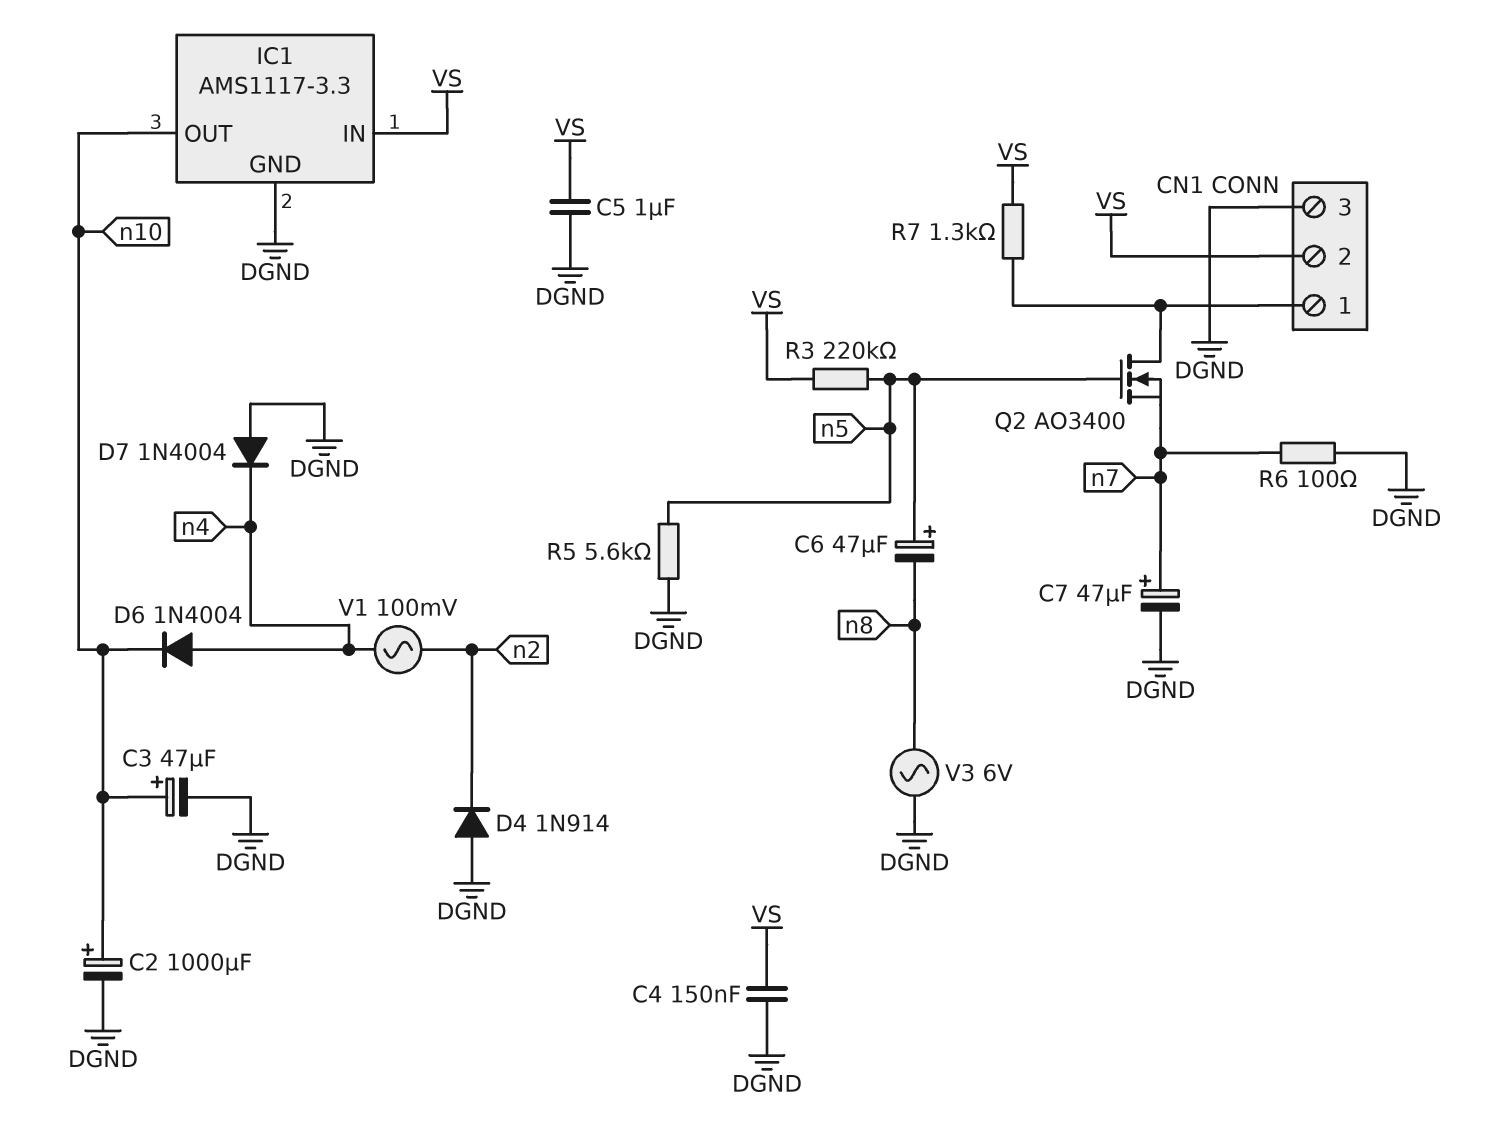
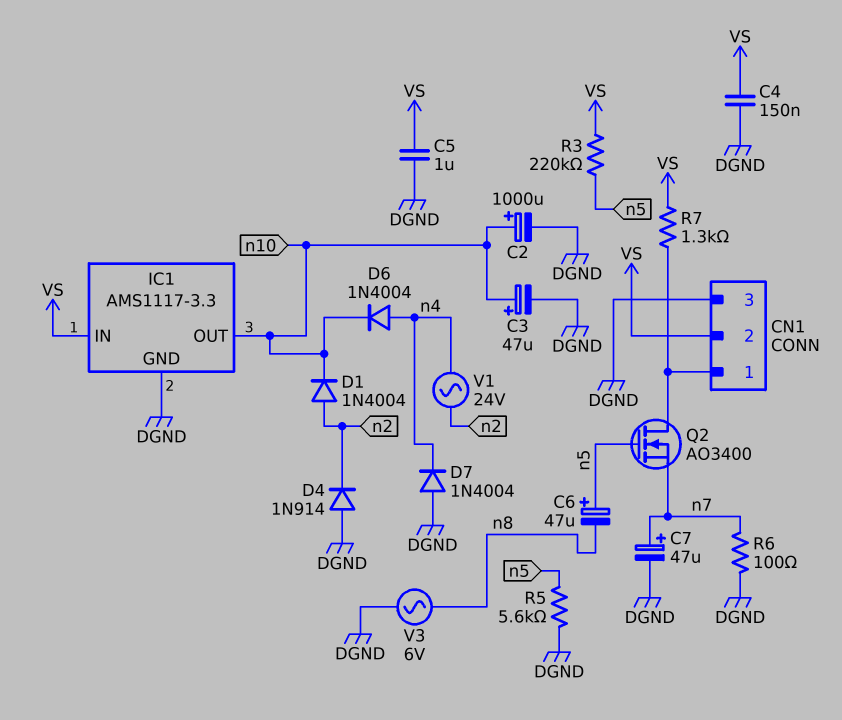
D1: none -> diode 1N4004 (A n2, K n10)
V1: AC 100mV (n2, n4) -> AC 24V (n2, n4)

